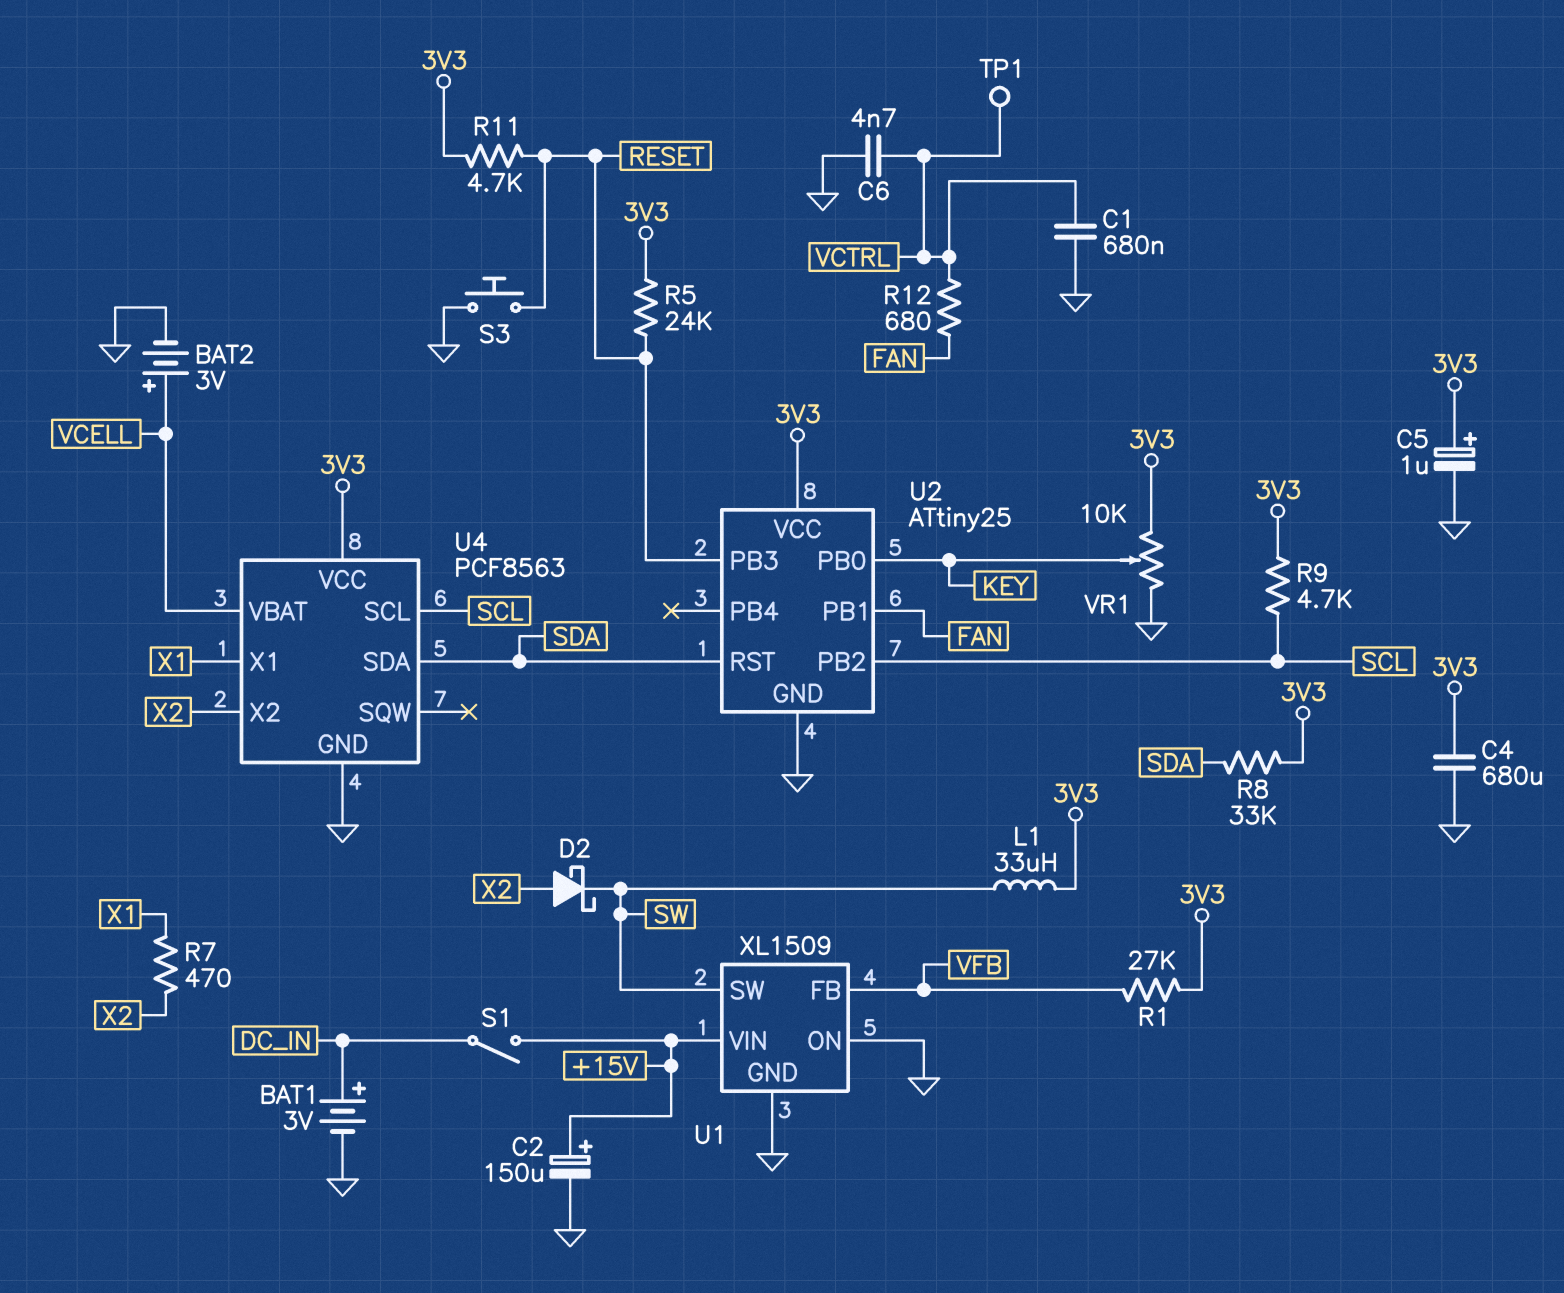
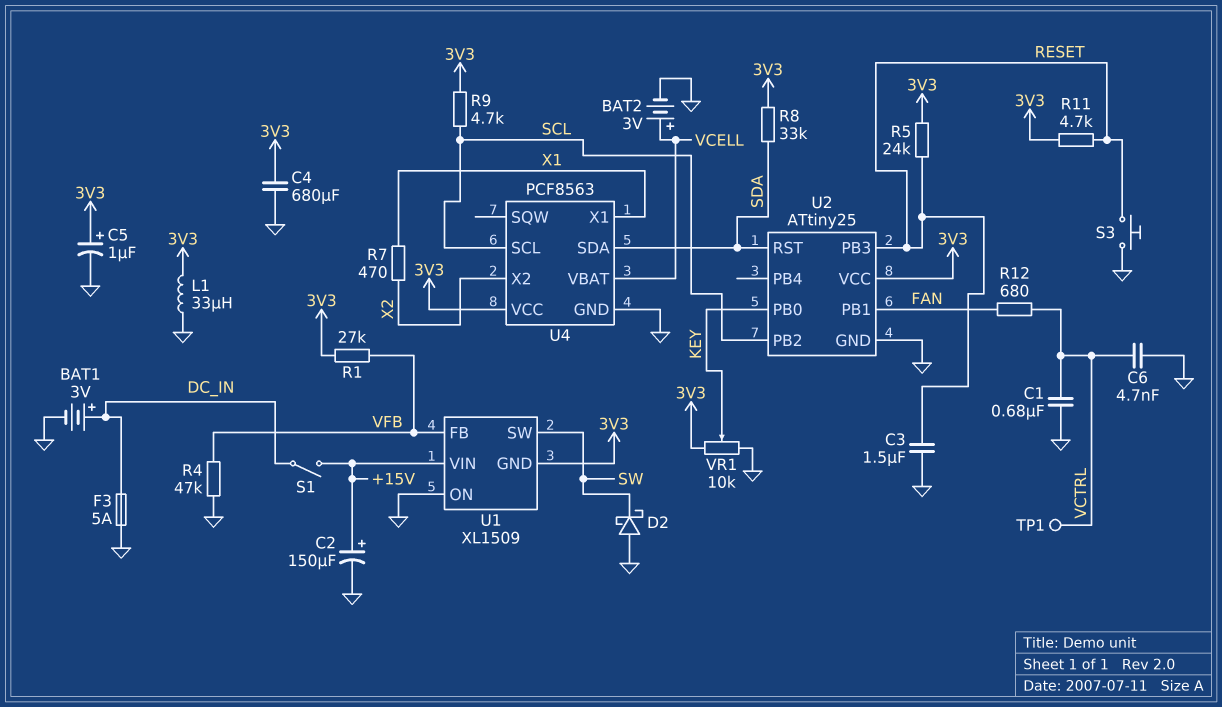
C3: none -> 1.5uF (GND, RESET)
D2: schottky (A X2, K SW) -> schottky (A GND, K SW)
F3: none -> 5A (DC_IN, GND)
L1: 33uH (3V3, SW) -> 33uH (3V3, GND)
R4: none -> 47k (GND, VFB)
U1 pin GND: GND -> 3V3

